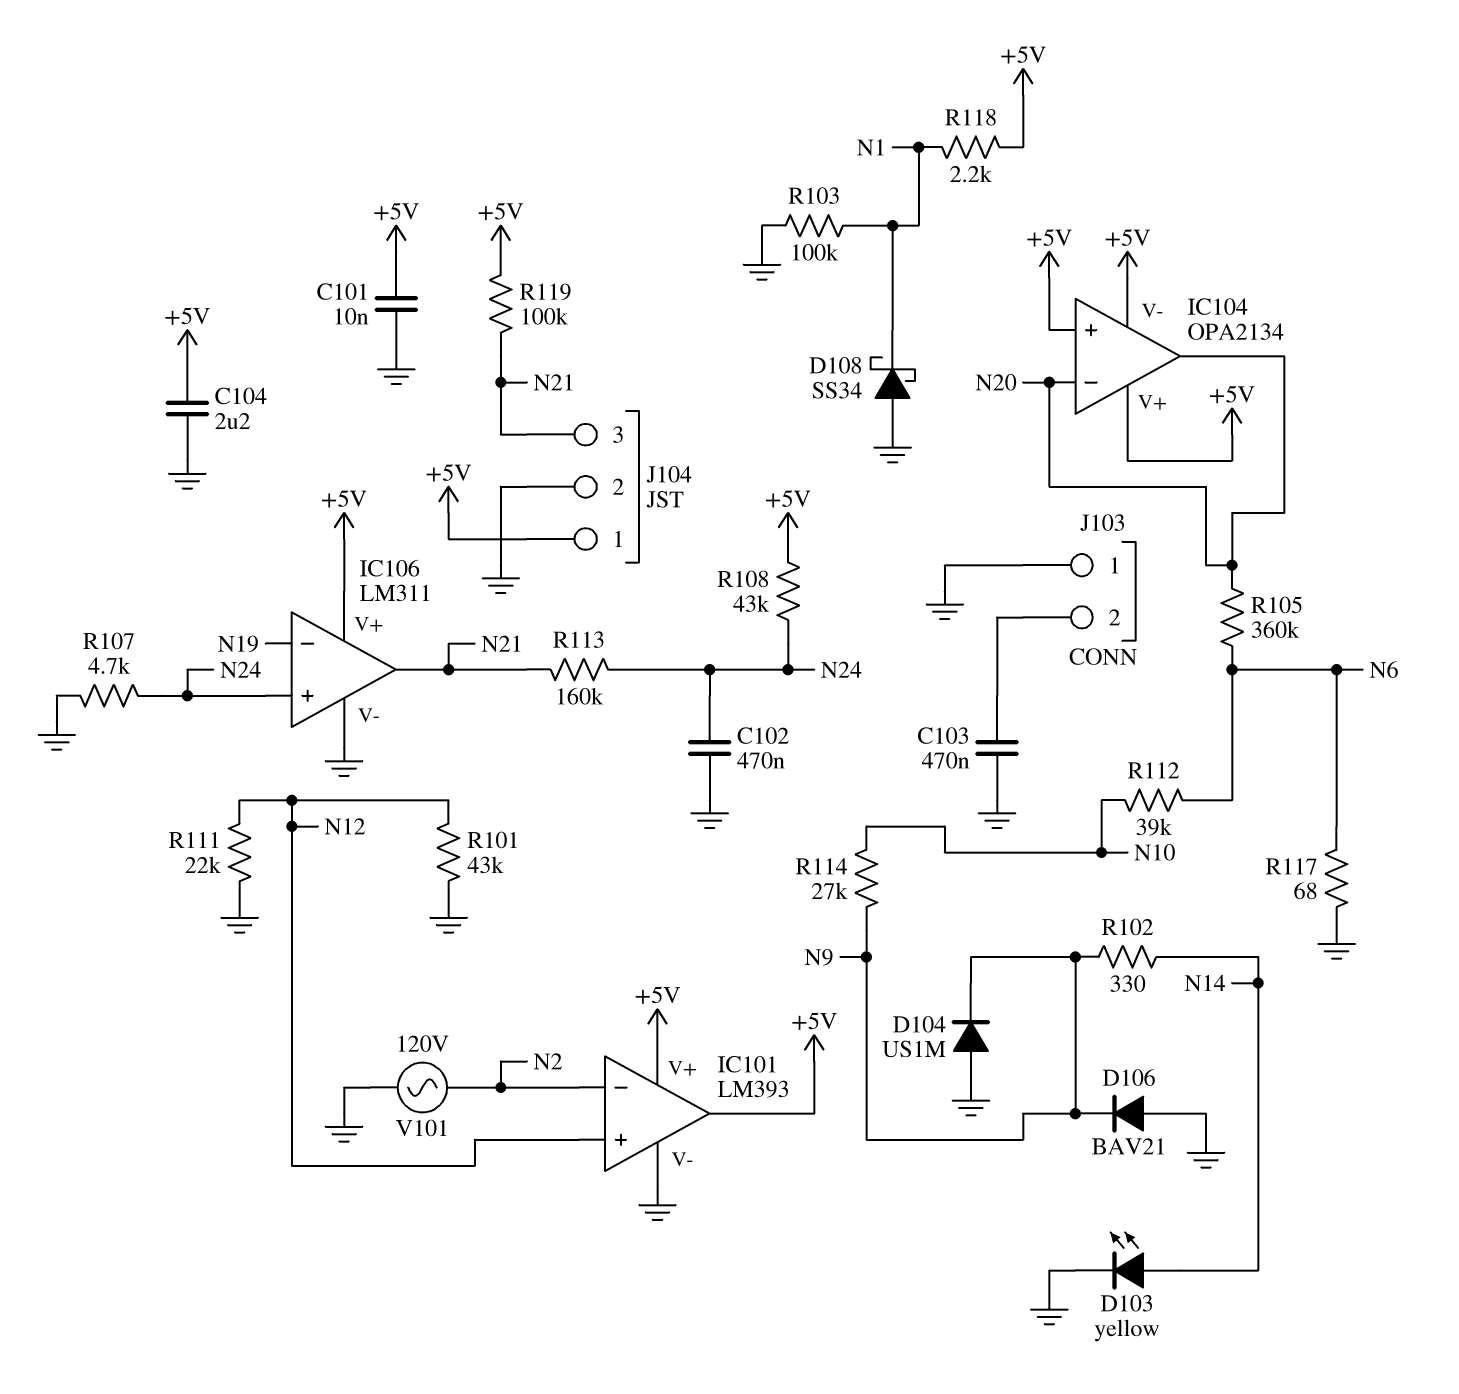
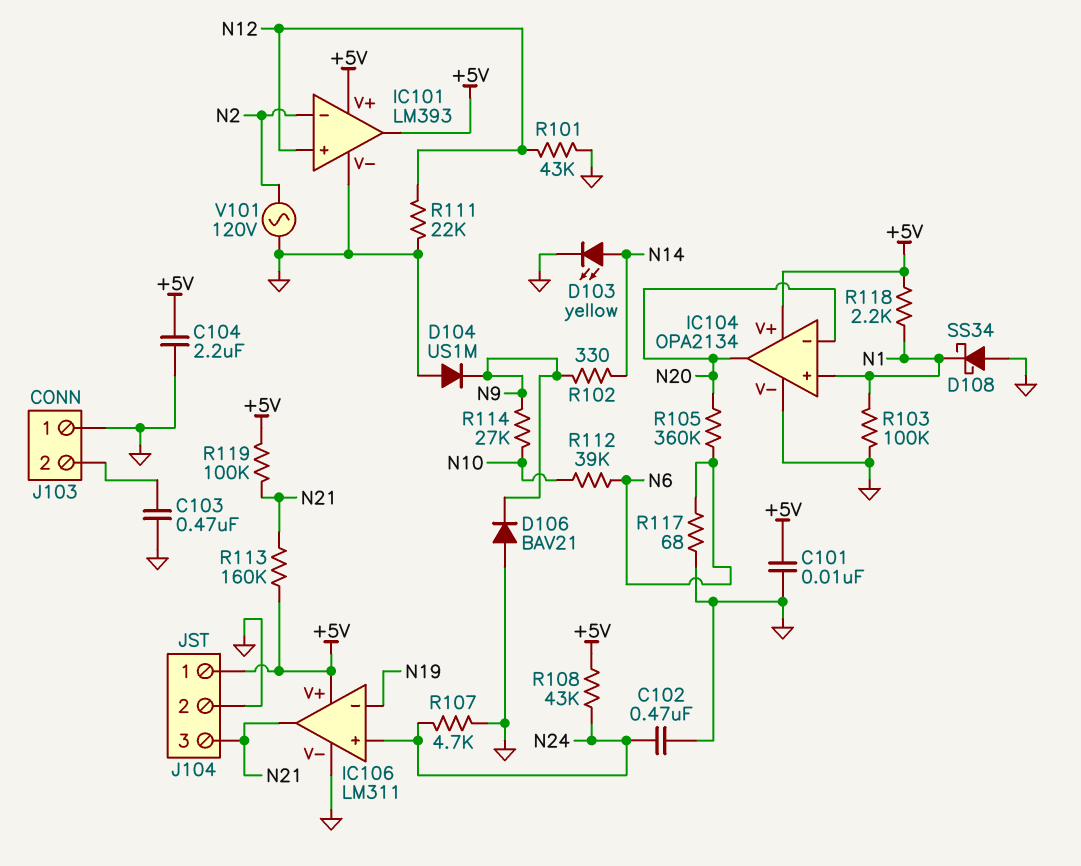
IC104 pin V-: +5V -> GND
IC104 pin in+: +5V -> N1
R113: 160k (N21, N24) -> 160k (+5V, N21)

